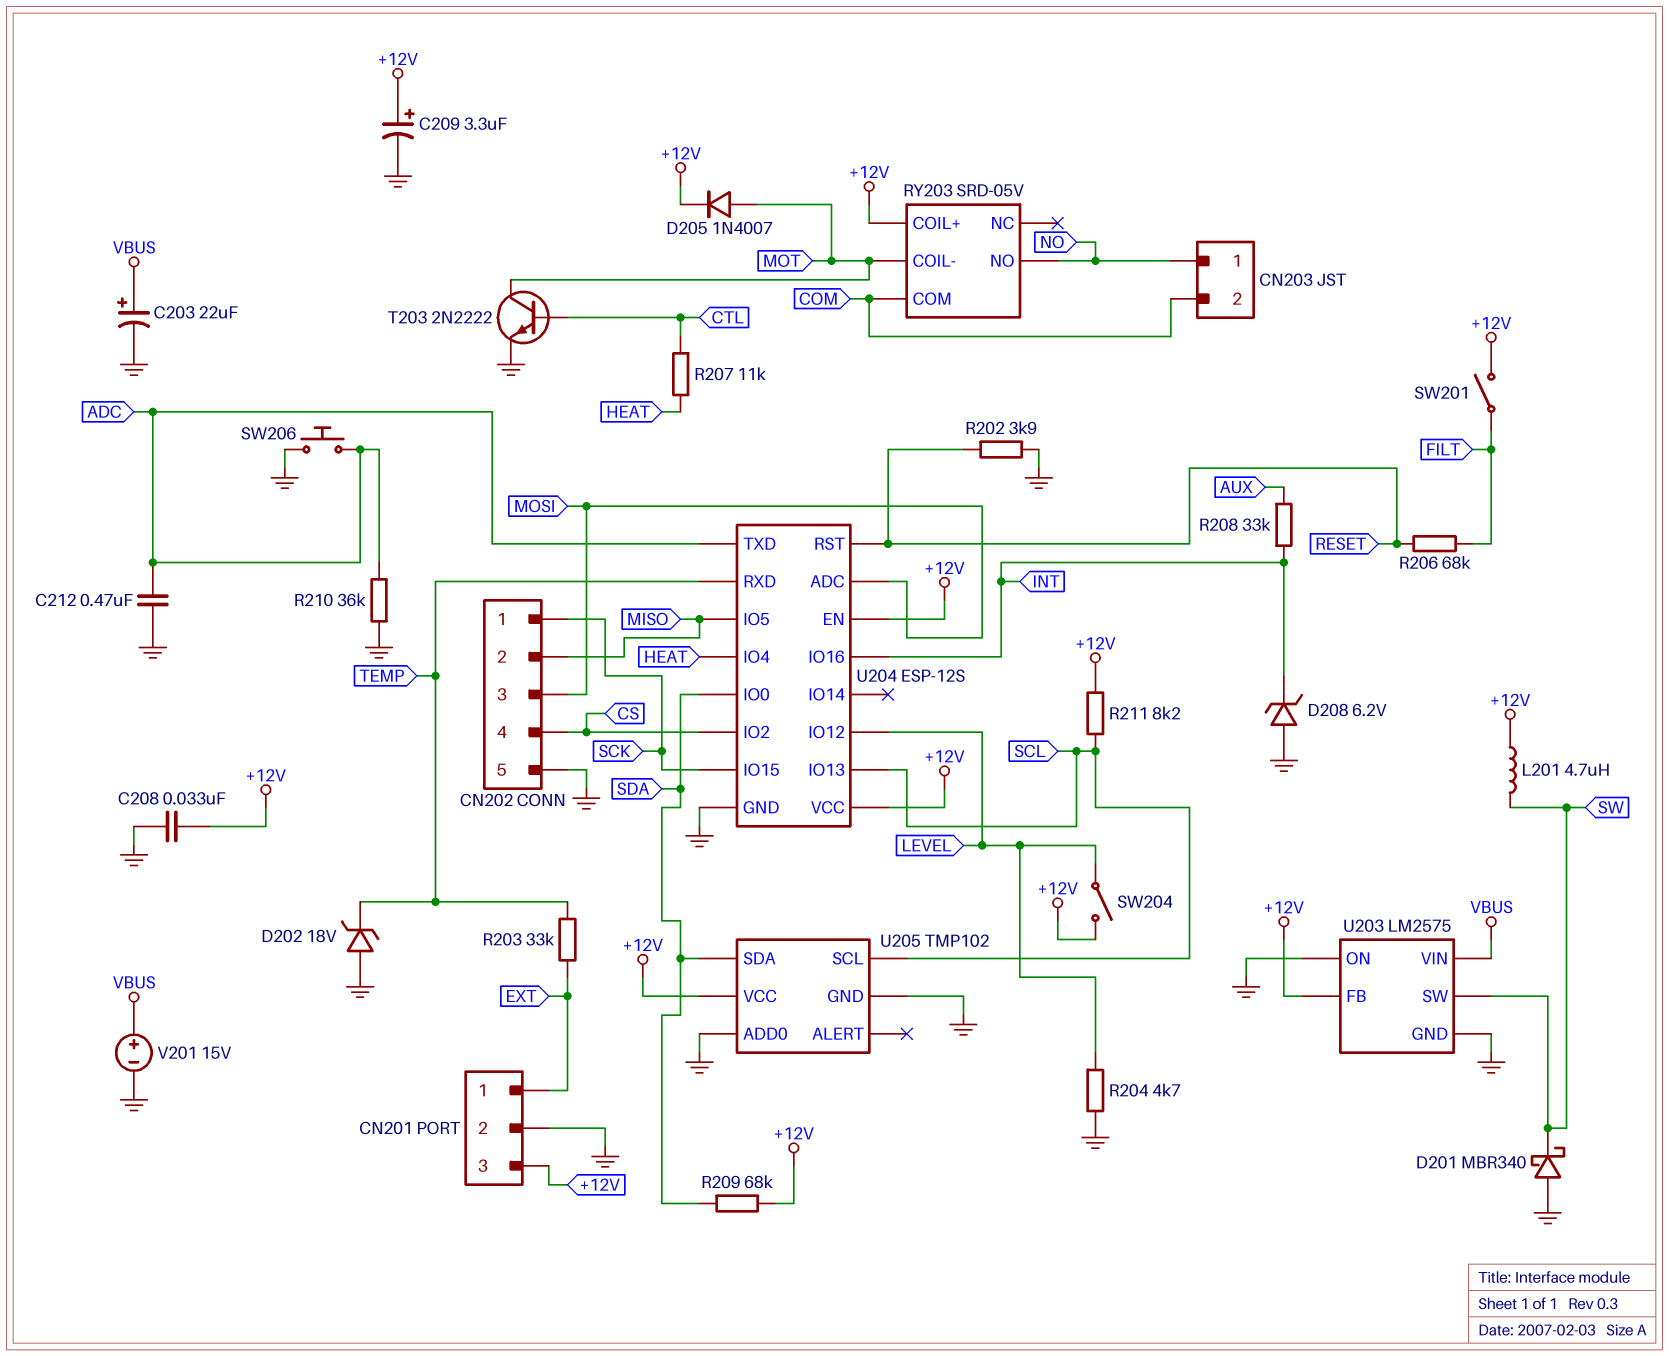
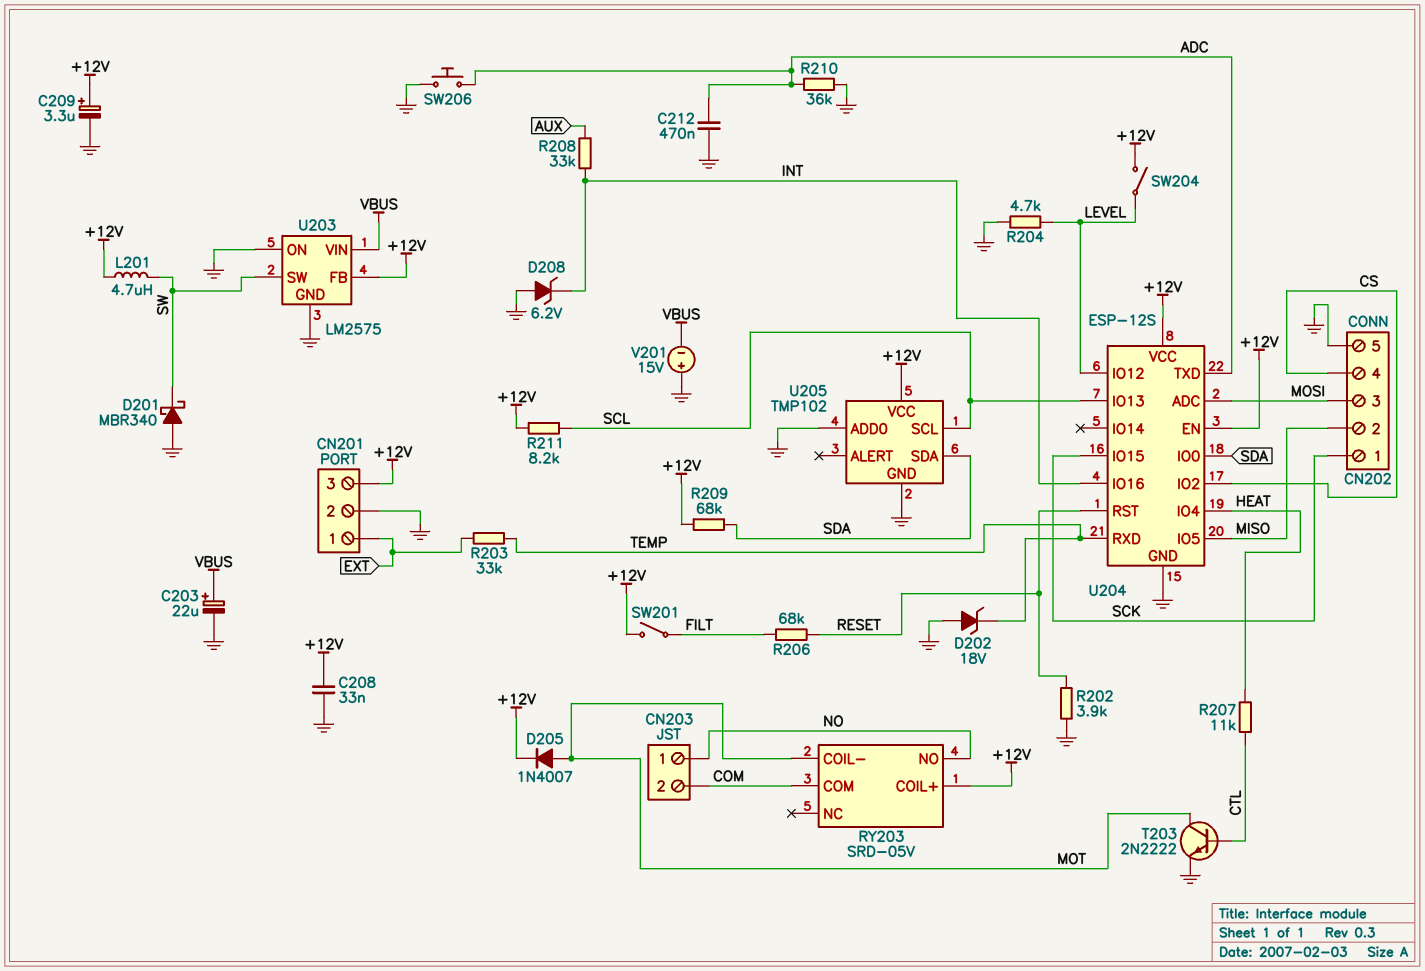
V201: 15V (plus VBUS, minus GND) -> 15V (plus GND, minus VBUS)

